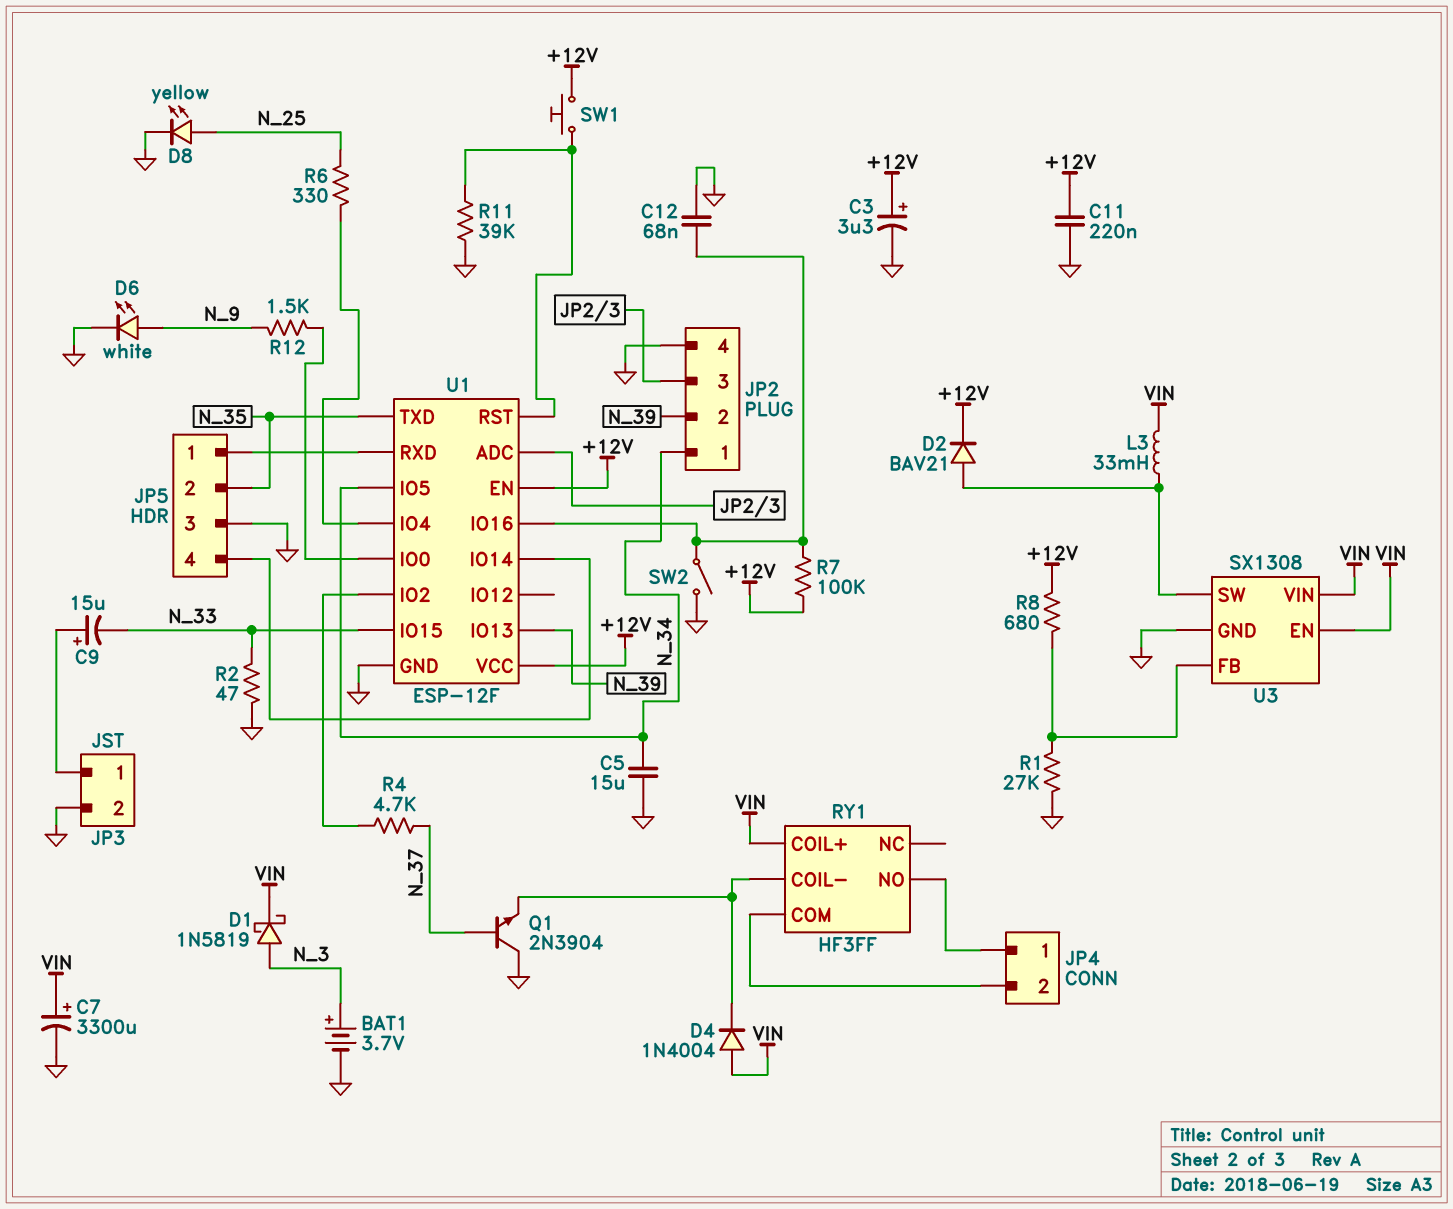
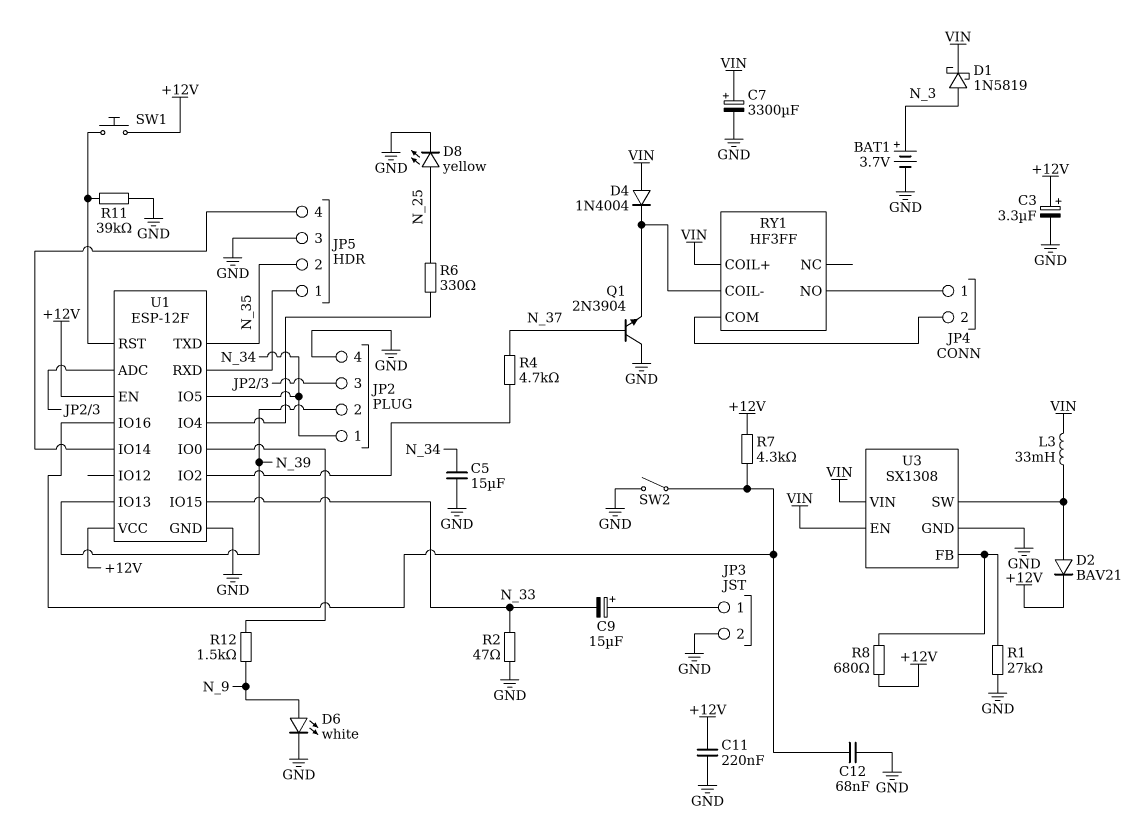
R7: 100k (+12V, U1/IO16) -> 4.3k (+12V, U1/IO16)

